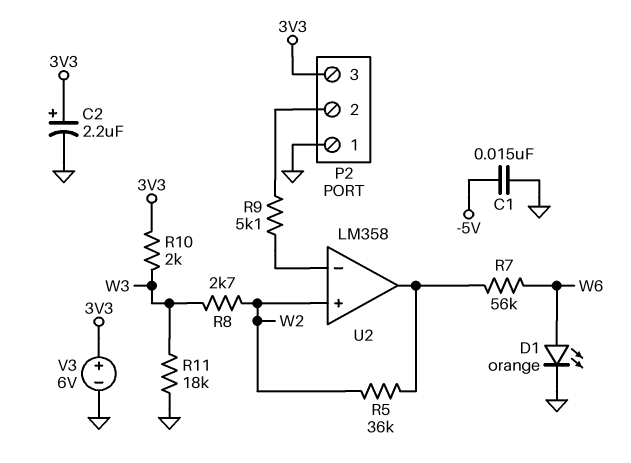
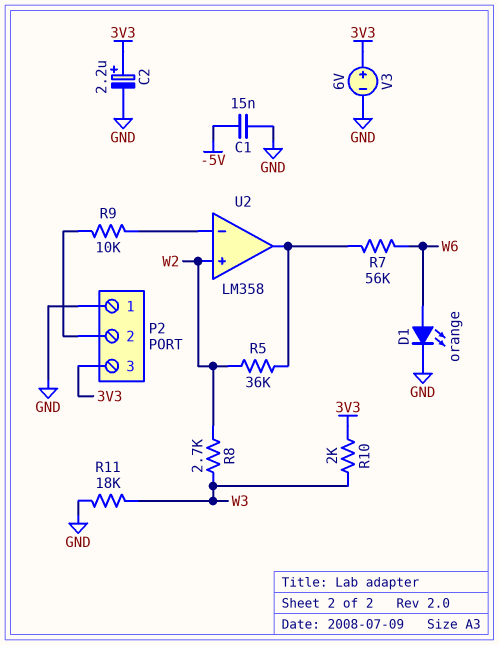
R9: 5.1k (P2/2, U2/in-) -> 10k (P2/2, U2/in-)

